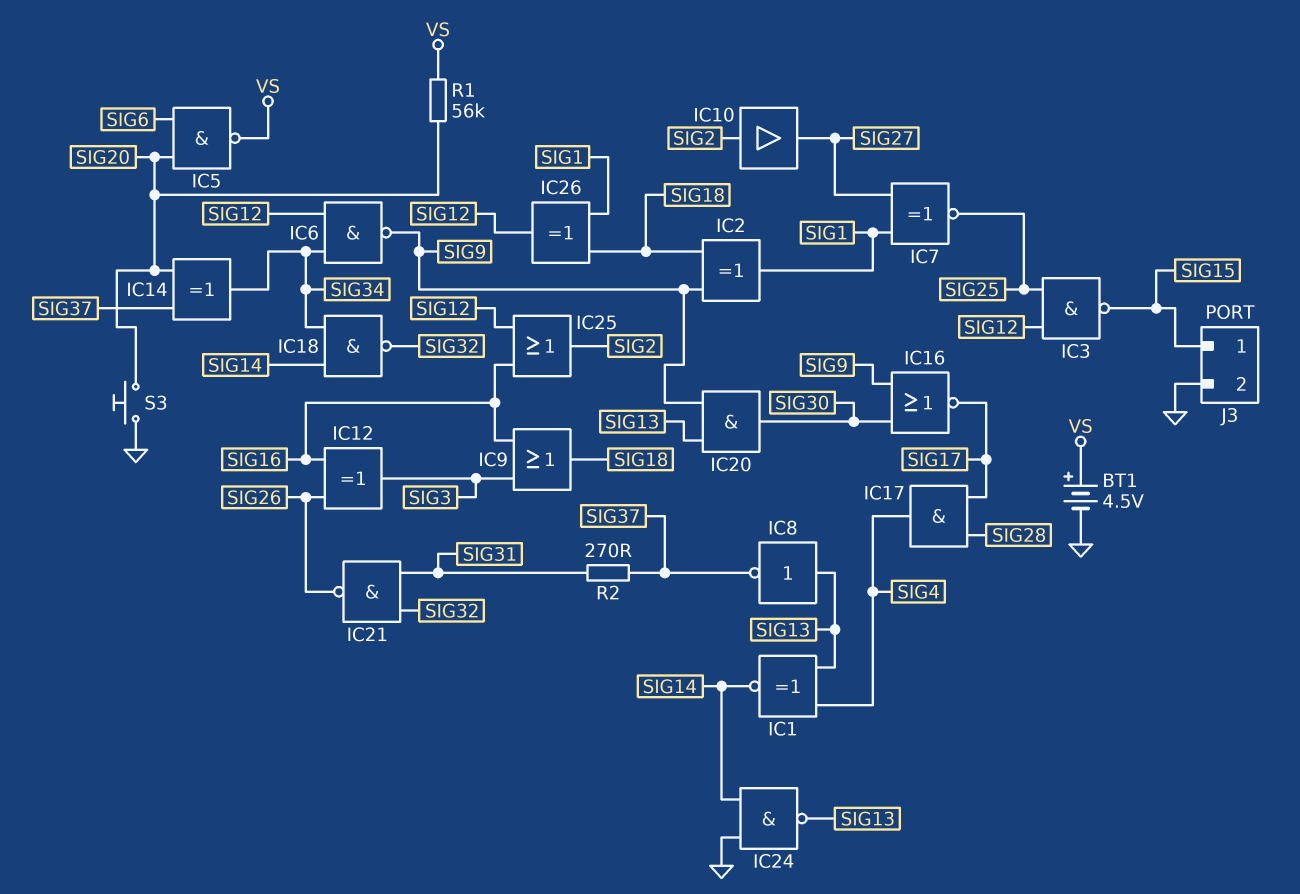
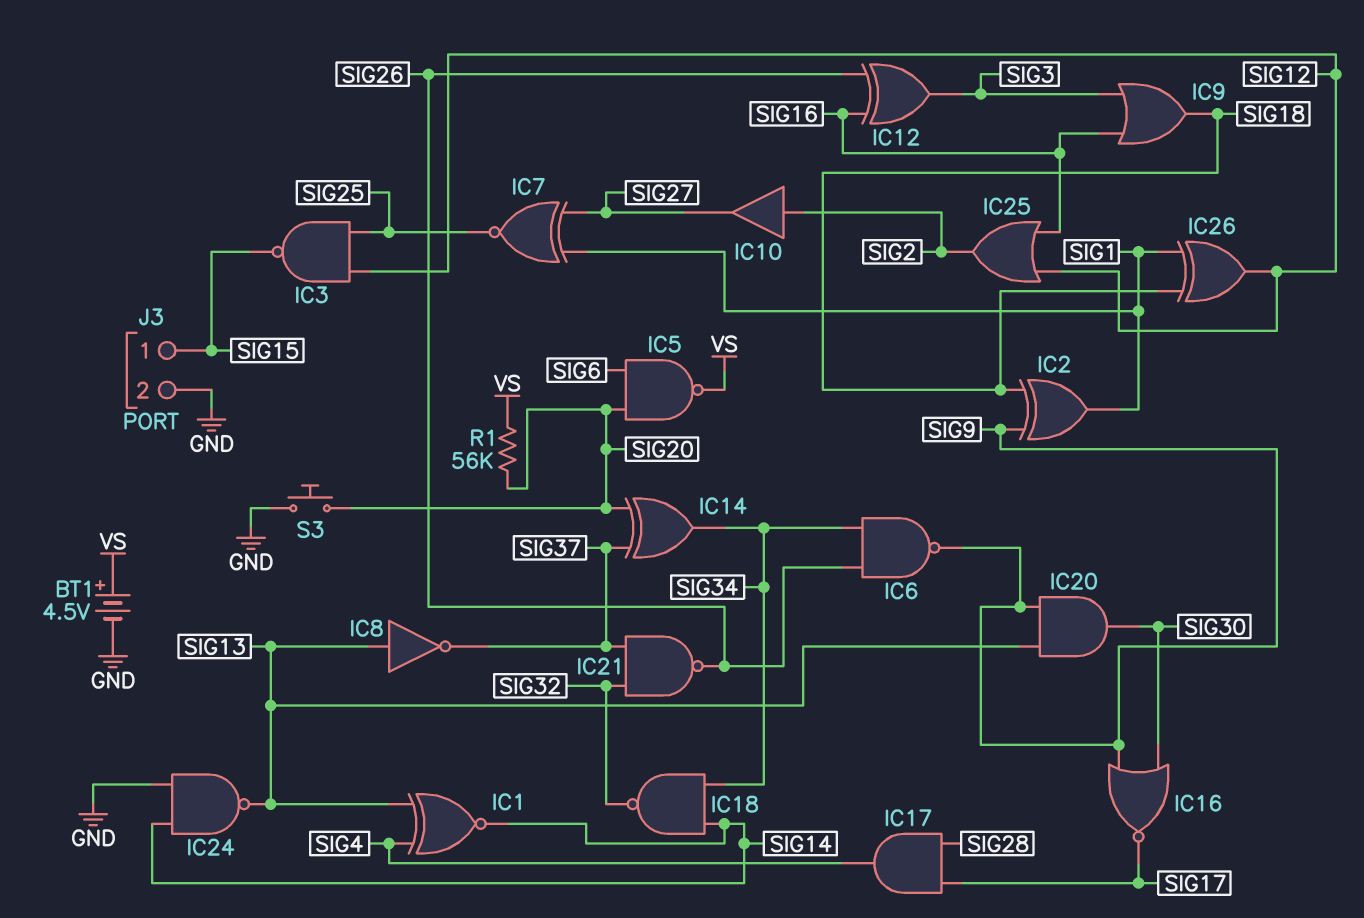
IC6: NAND (in SIG12, in SIG34, out SIG9) -> NAND (in SIG26, in SIG34, out SIG9)
IC21: NAND (in SIG31, in SIG32, out SIG26) -> NAND (in SIG32, in SIG37, out SIG26)
R2: 270 (SIG31, SIG37) -> none

